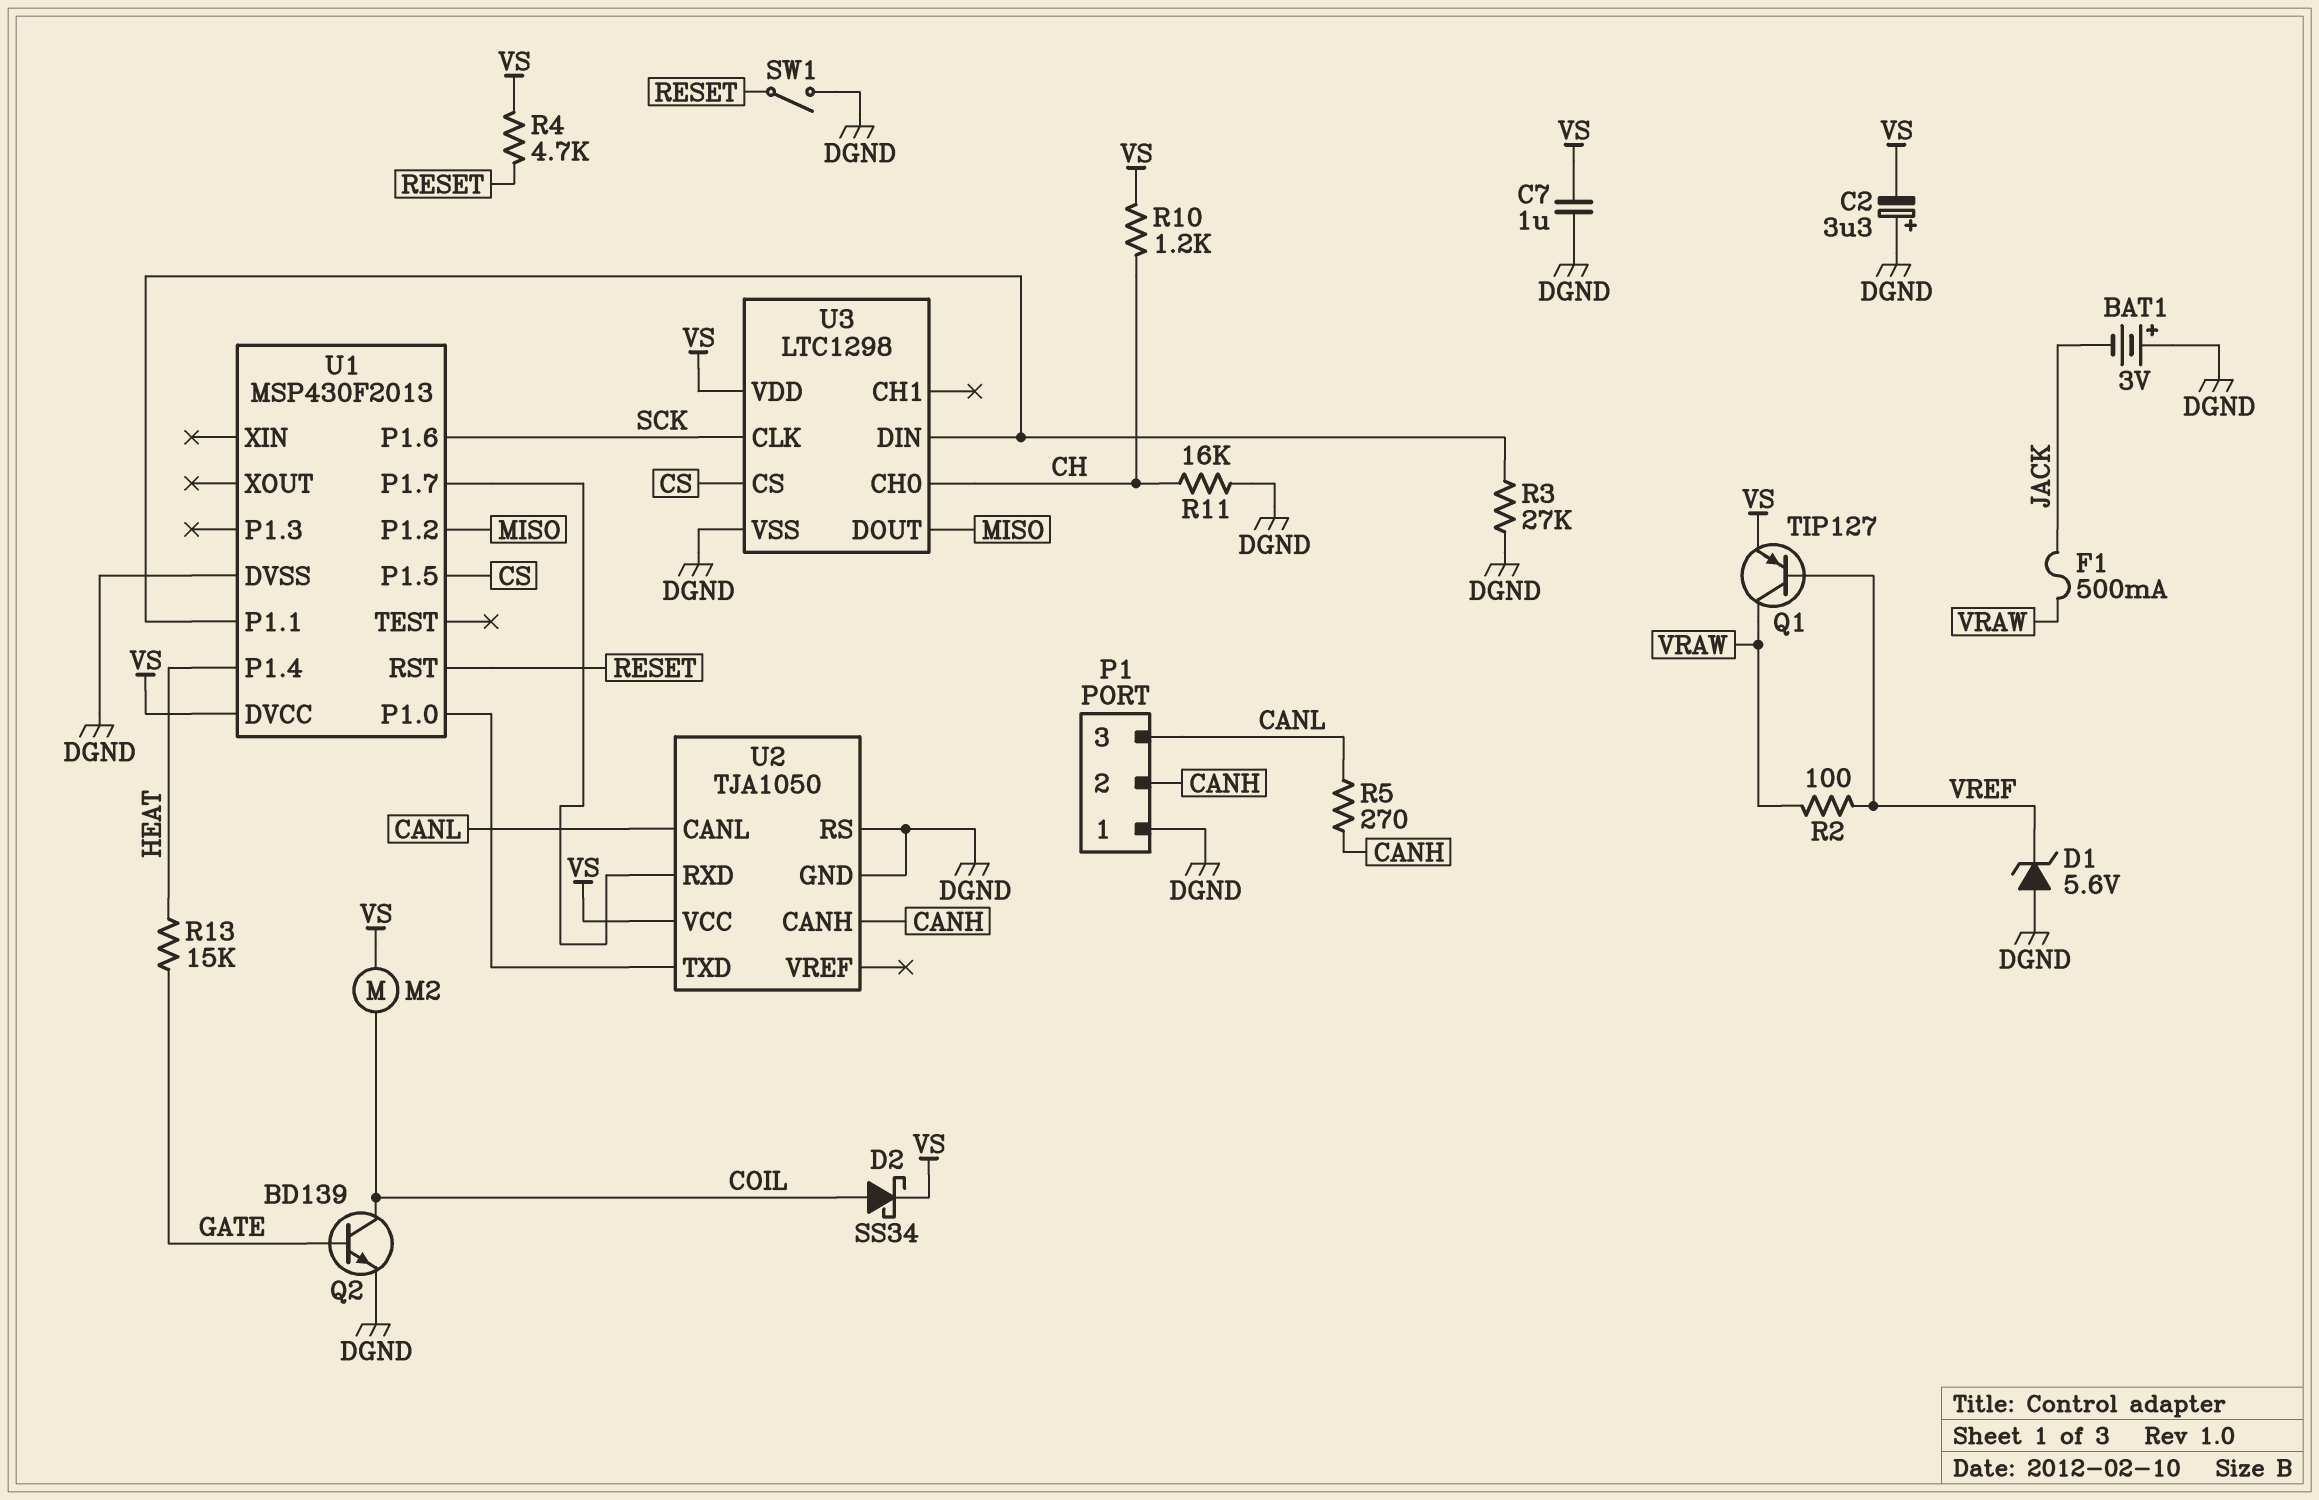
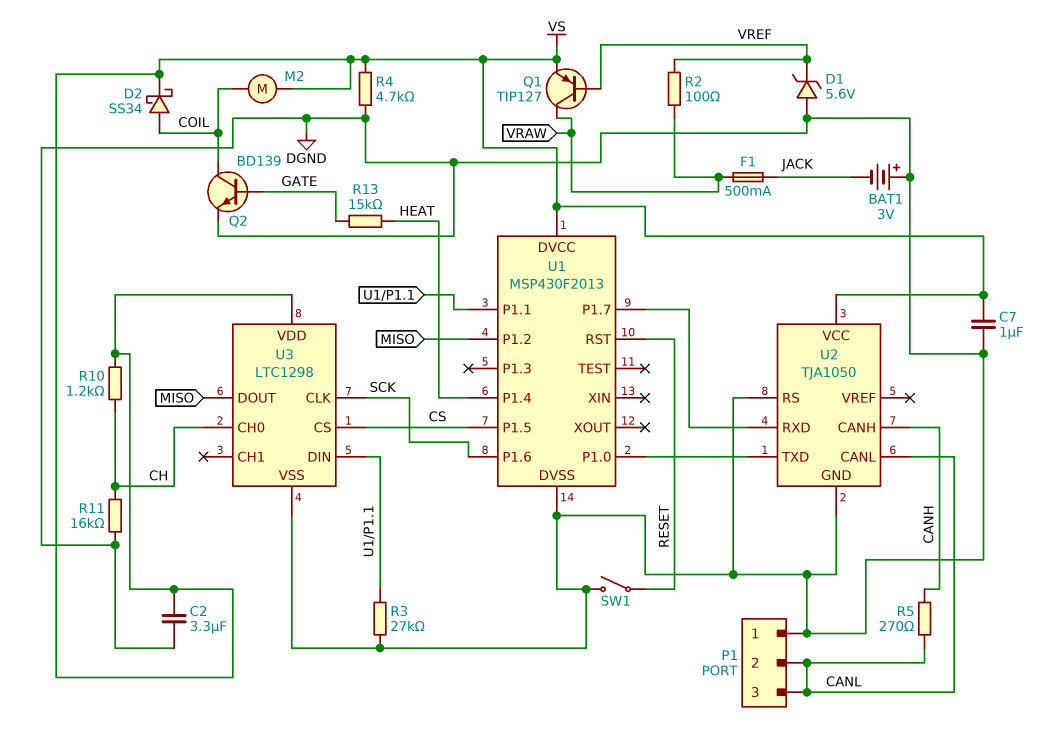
C2: 3.3uF (plus DGND, minus VS) -> 3.3uF (DGND, VS)
P1 pin 2: CANH -> CANL
R4: 4.7k (RESET, VS) -> 4.7k (DGND, VS)

